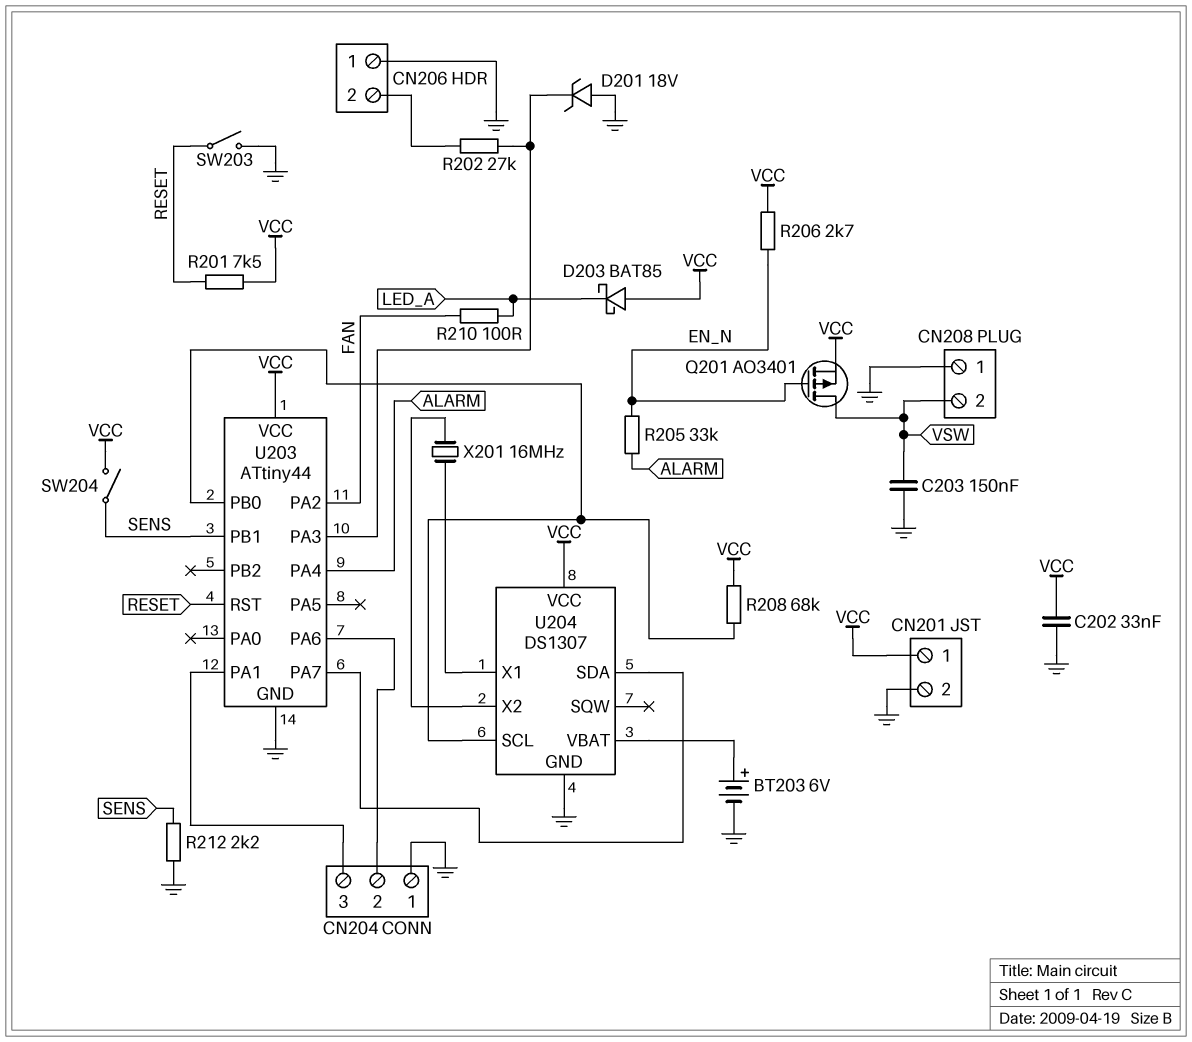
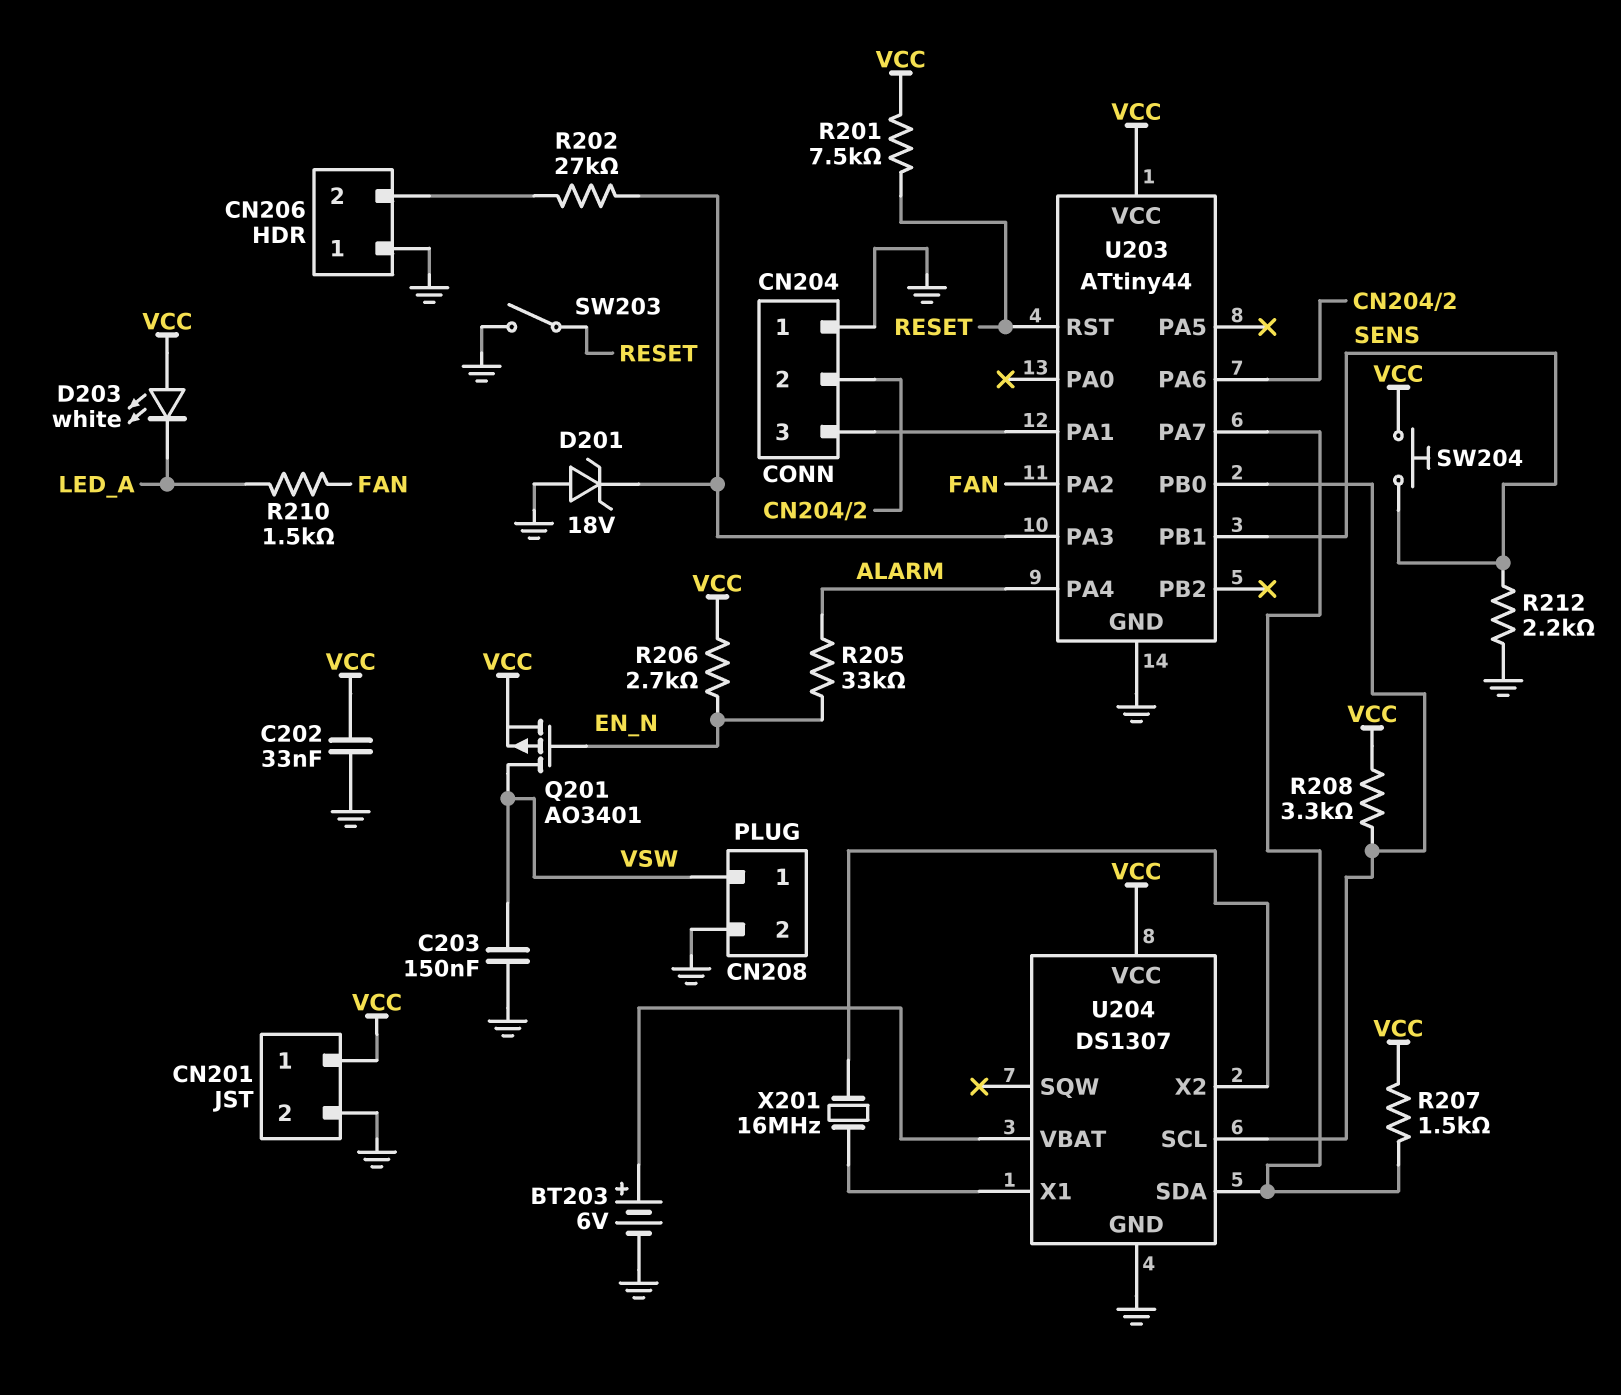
CN208 pin 1: GND -> VSW
CN208 pin 2: VSW -> GND
D203: schottky BAT85 (A VCC, K LED_A) -> LED white (A VCC, K LED_A)
R207: none -> 1.5k (U203/PA7, VCC)
R208: 68k (U203/PB0, VCC) -> 3.3k (U203/PB0, VCC)
R210: 100 (FAN, LED_A) -> 1.5k (FAN, LED_A)
SW204: switch (SENS, VCC) -> button (SENS, VCC)

